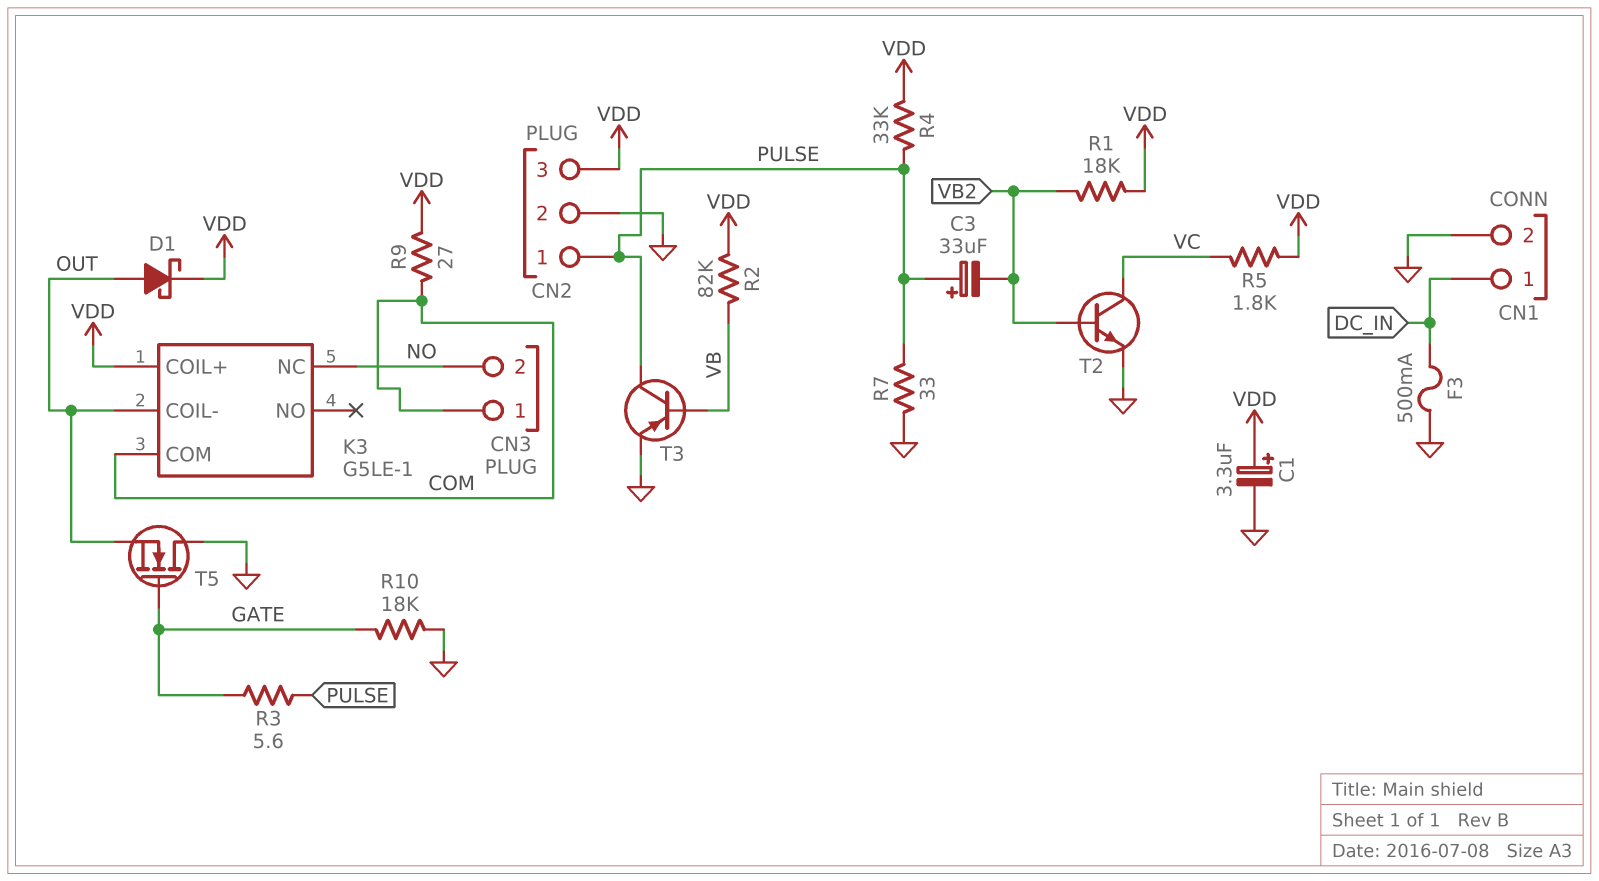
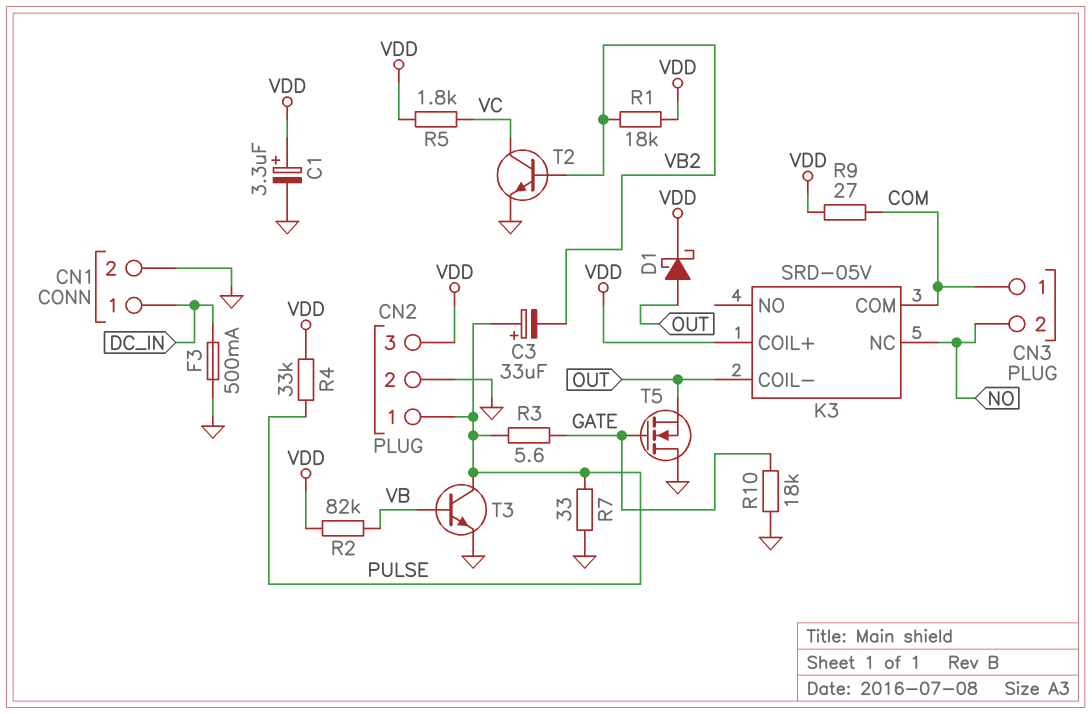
K3: G5LE-1 -> SRD-05V
T3: PNP (B VB, C PULSE, E GND) -> NPN (B VB, C PULSE, E GND)

